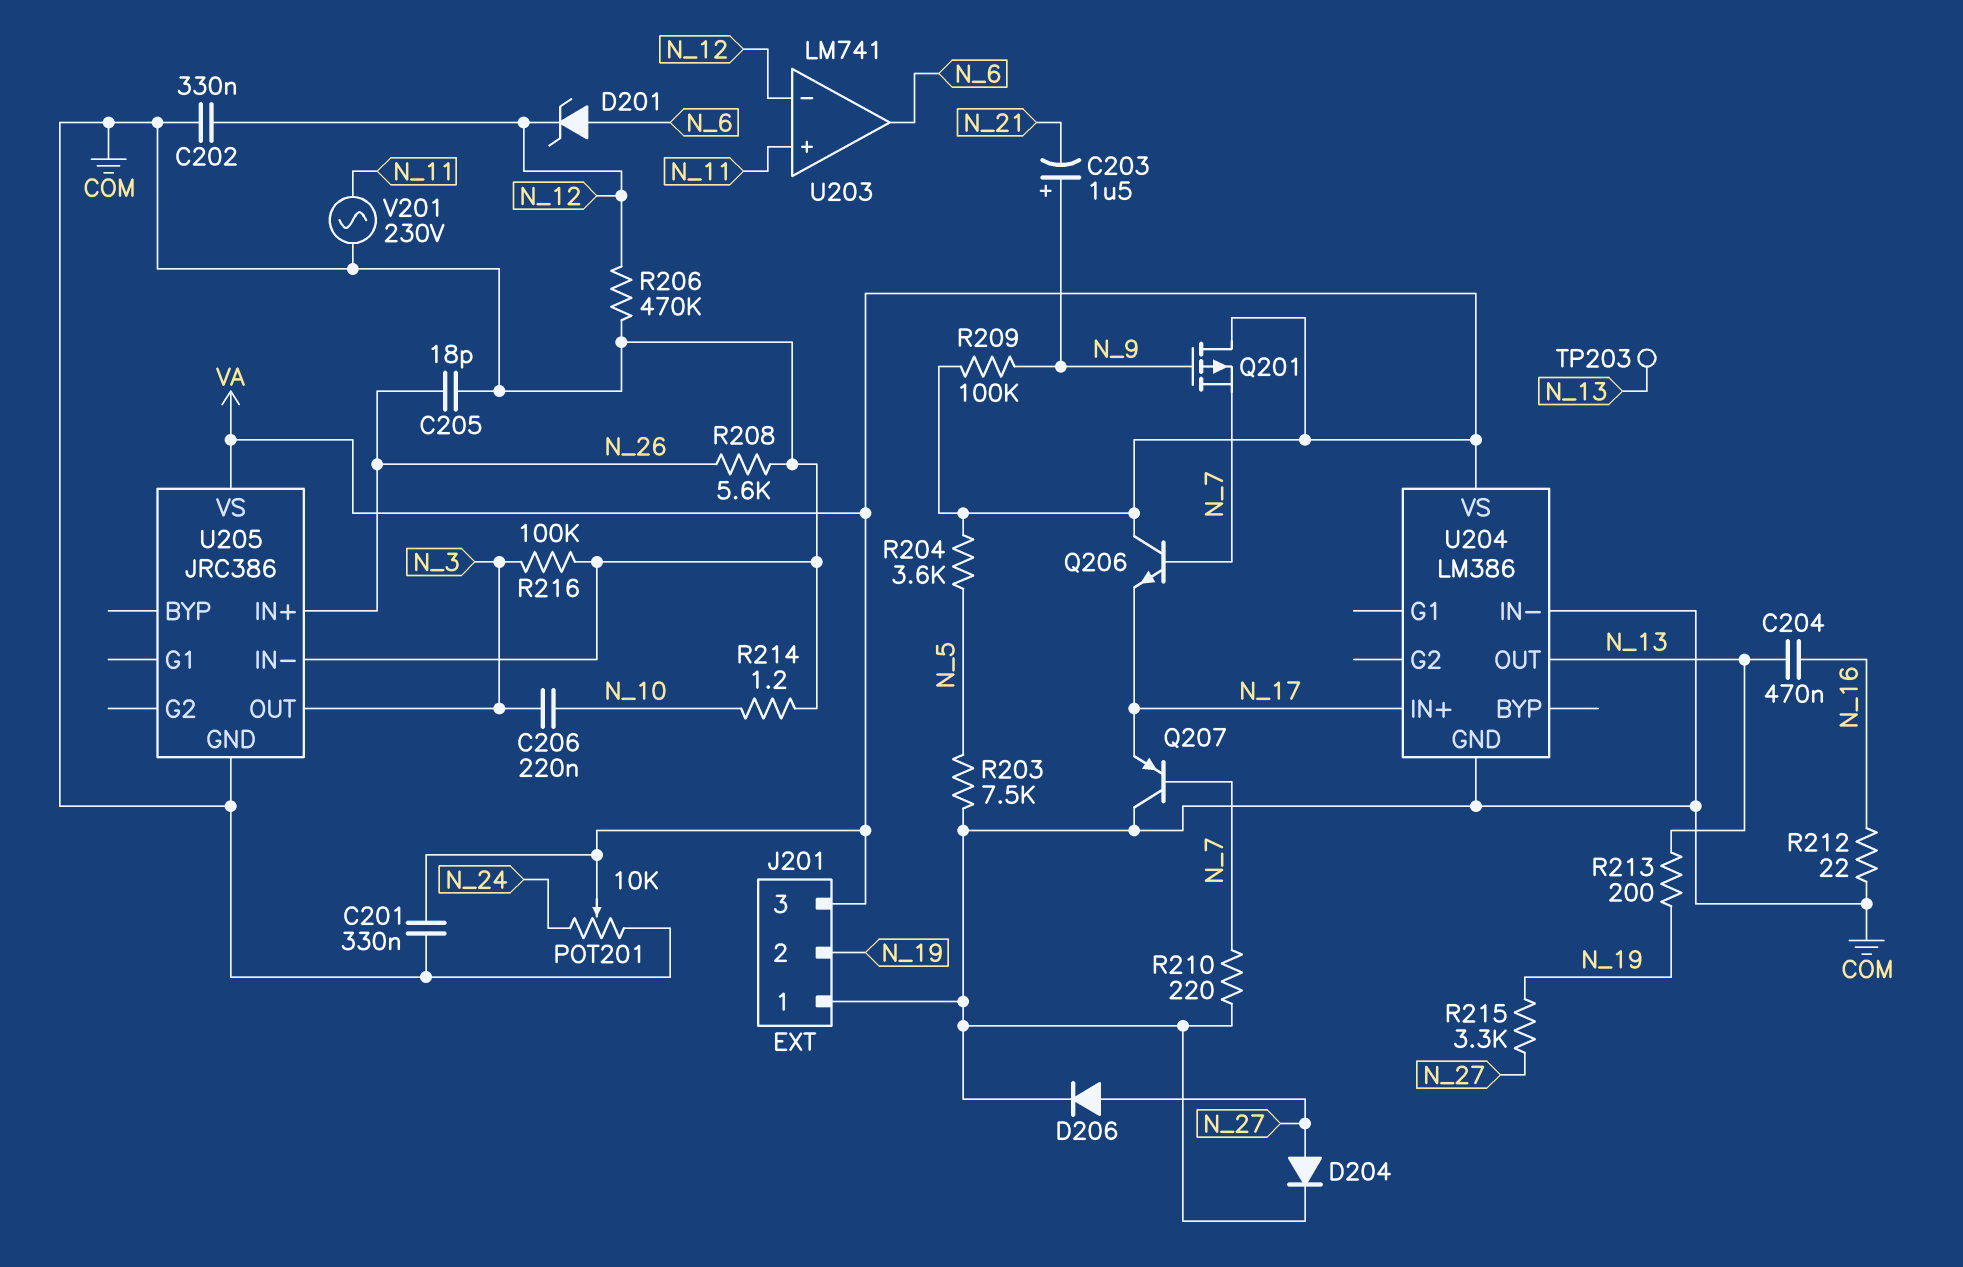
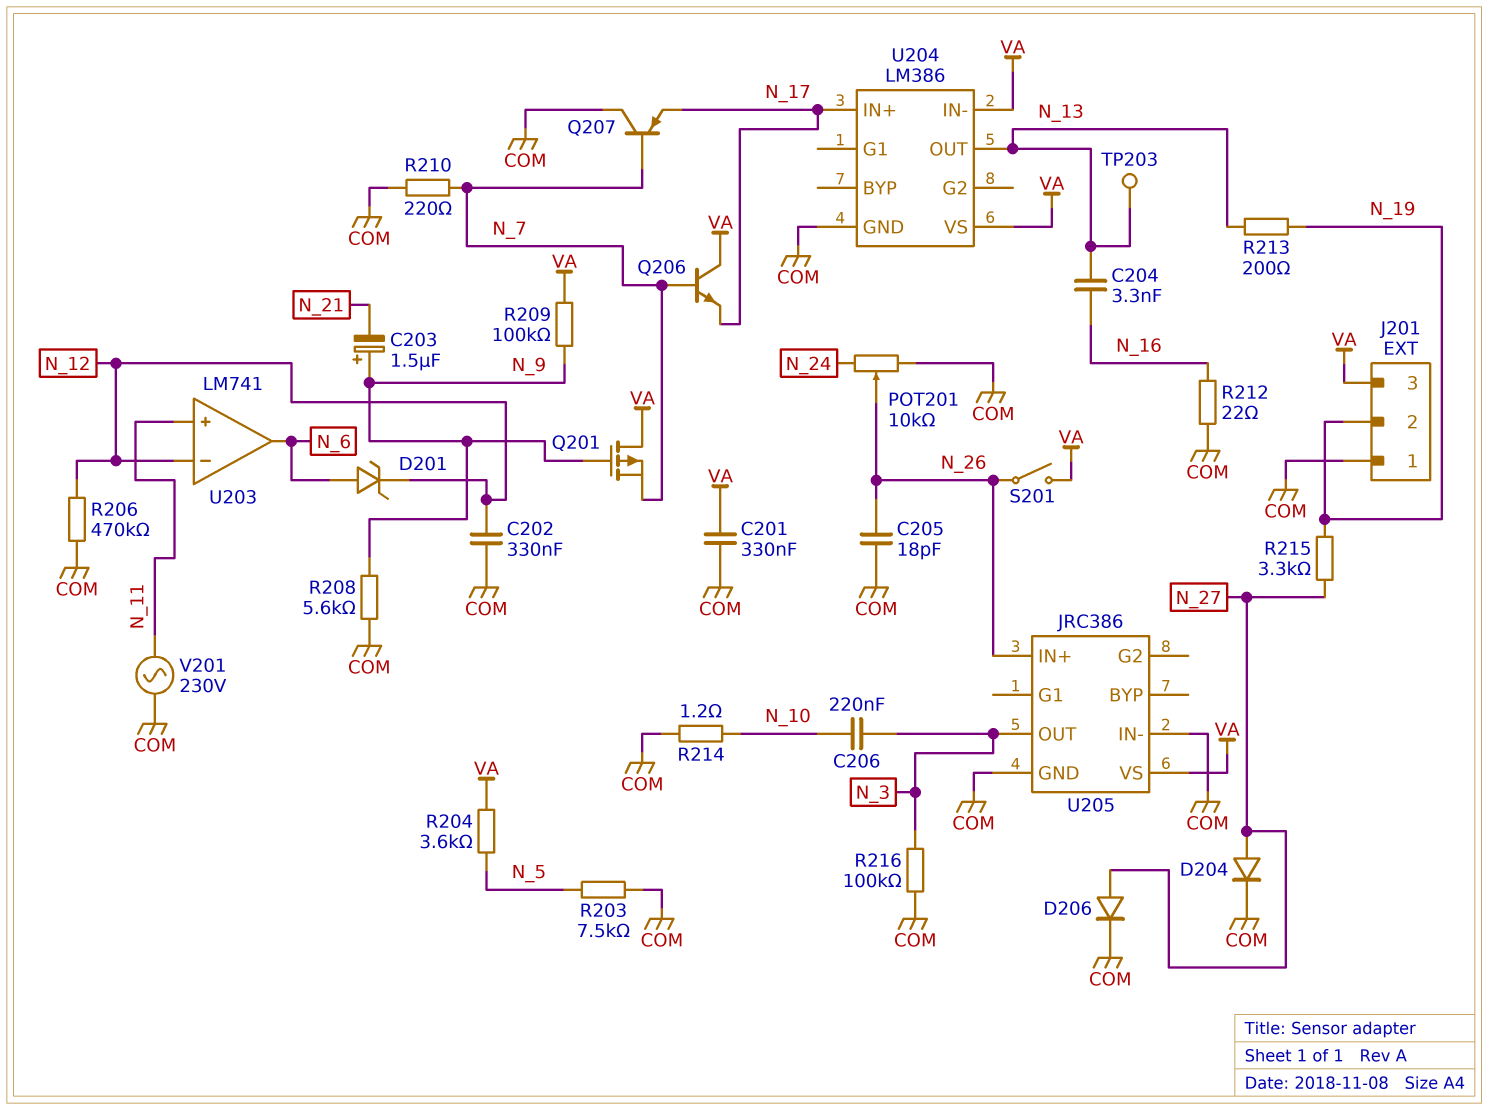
C204: 470nF (N_13, N_16) -> 3.3nF (N_13, N_16)
POT201: 10k (COM, N_24, wiper VA) -> 10k (COM, N_24, wiper N_26)
R208: 5.6k (COM, N_26) -> 5.6k (COM, N_9)
S201: none -> switch (N_26, VA)
U204 pin IN-: COM -> VA

